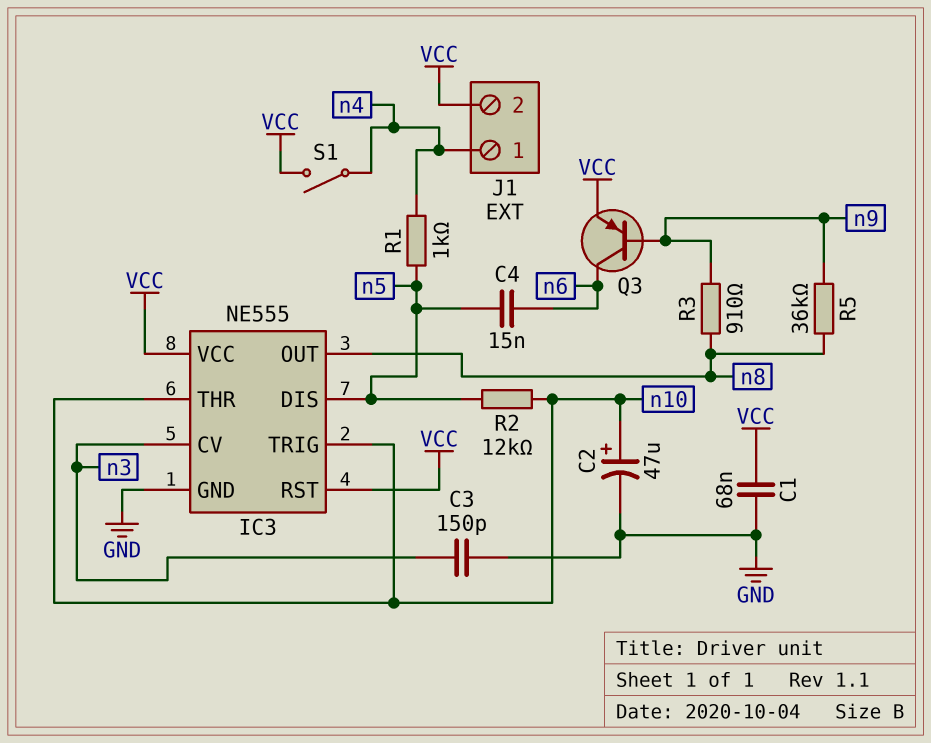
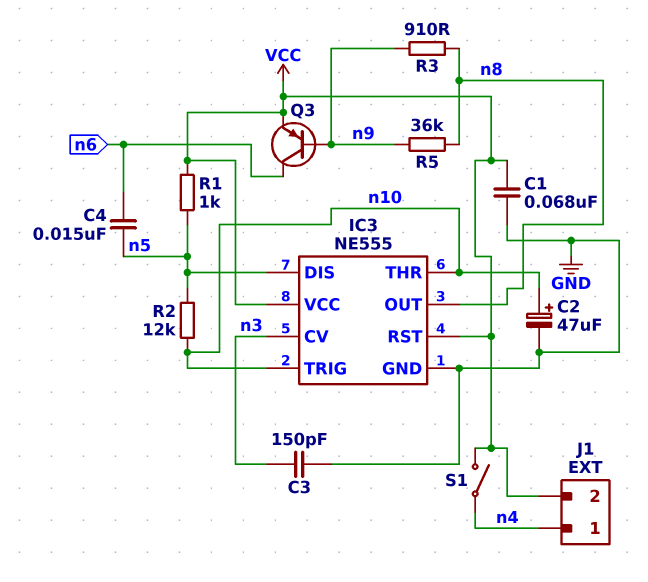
R1: 1k (n4, n5) -> 1k (VCC, n5)

